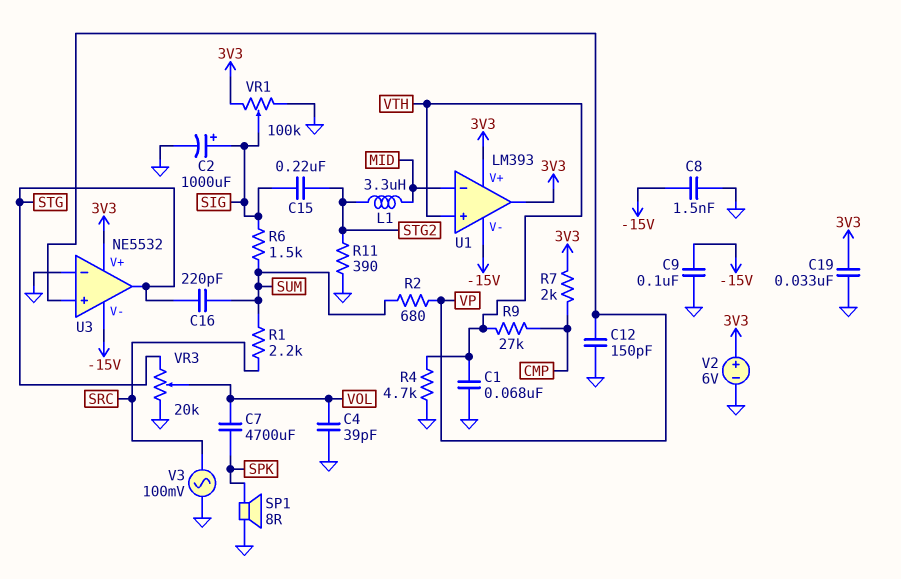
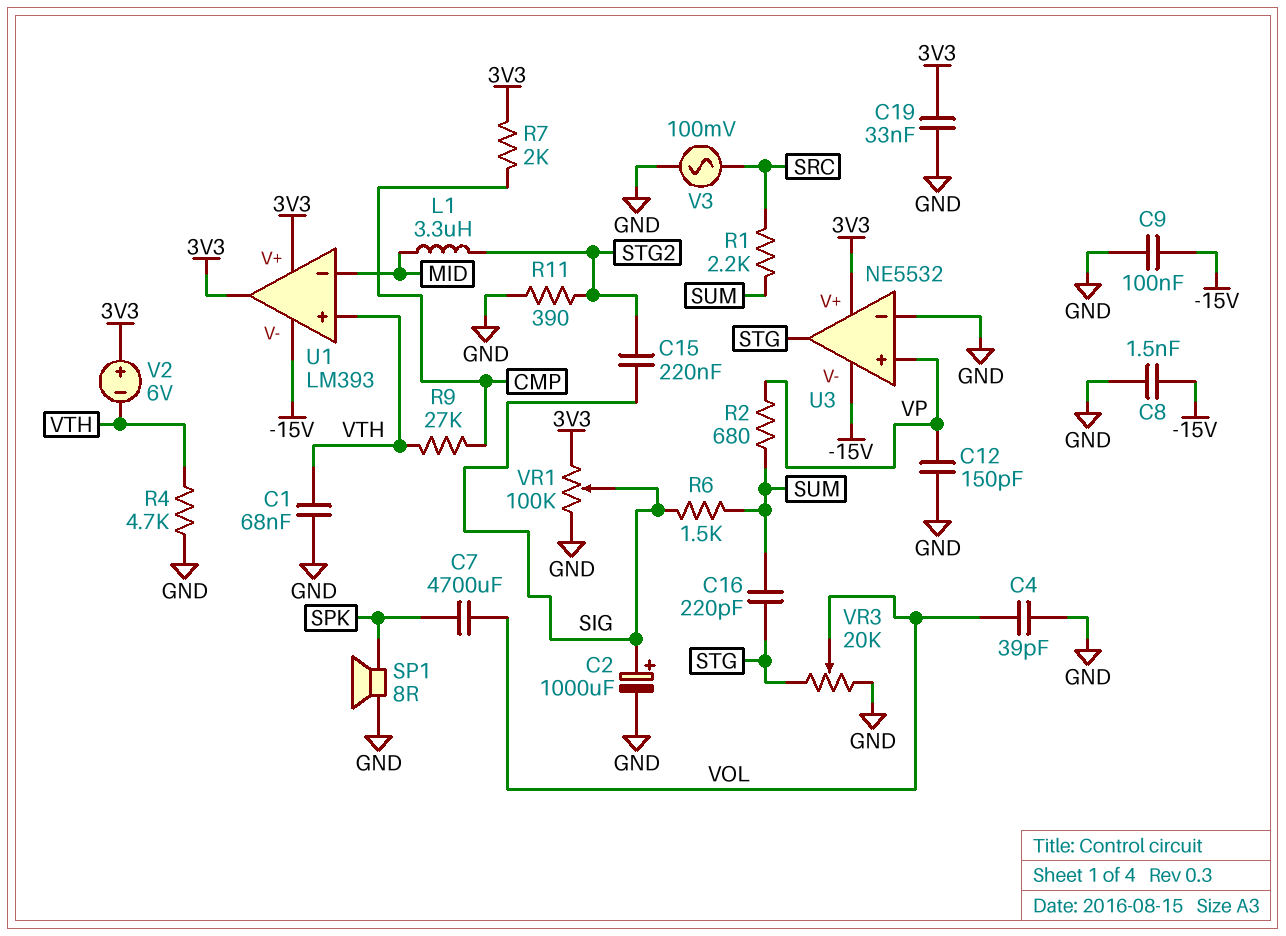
V2: 6V (plus 3V3, minus GND) -> 6V (plus 3V3, minus VTH)

